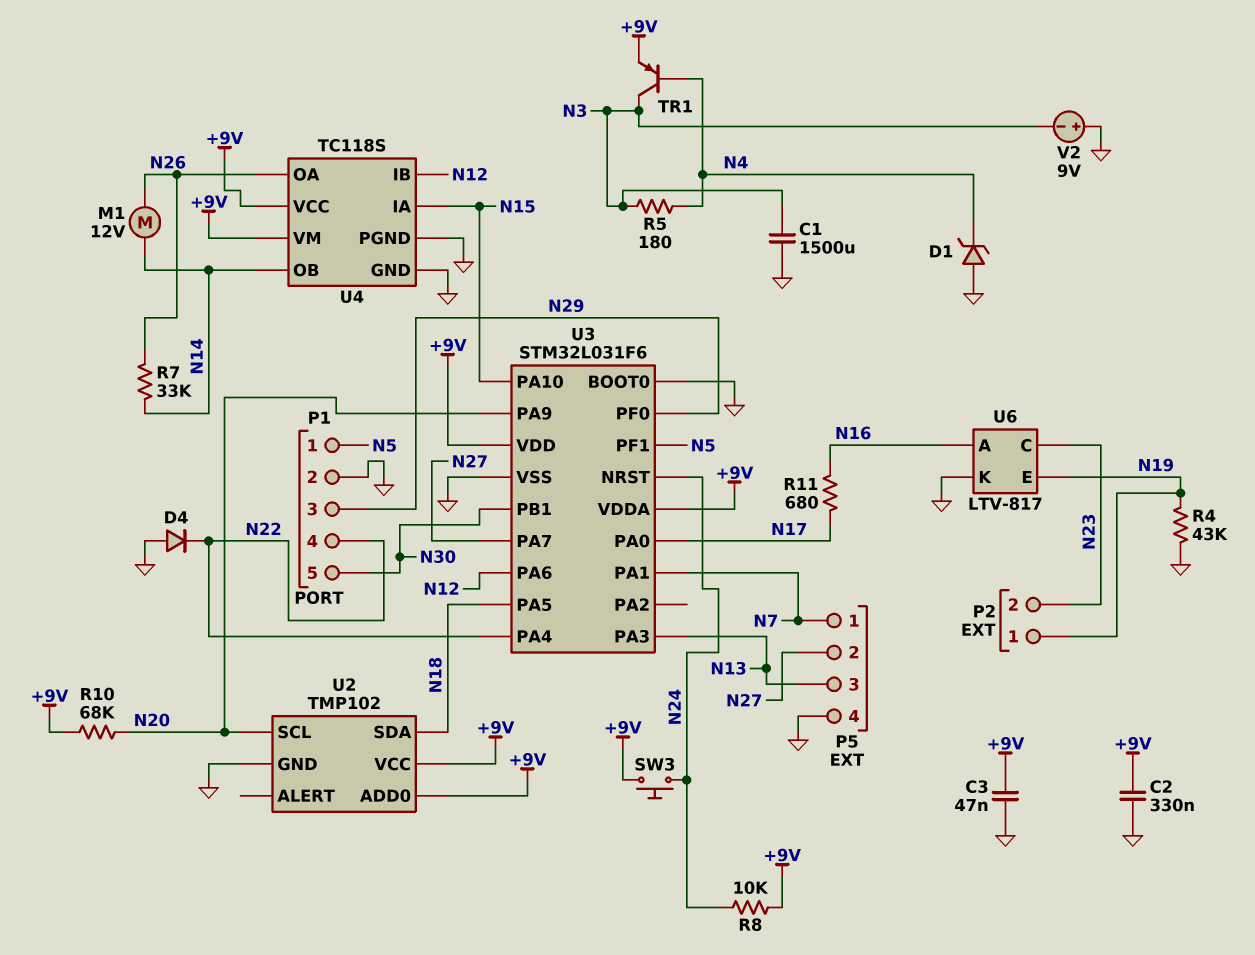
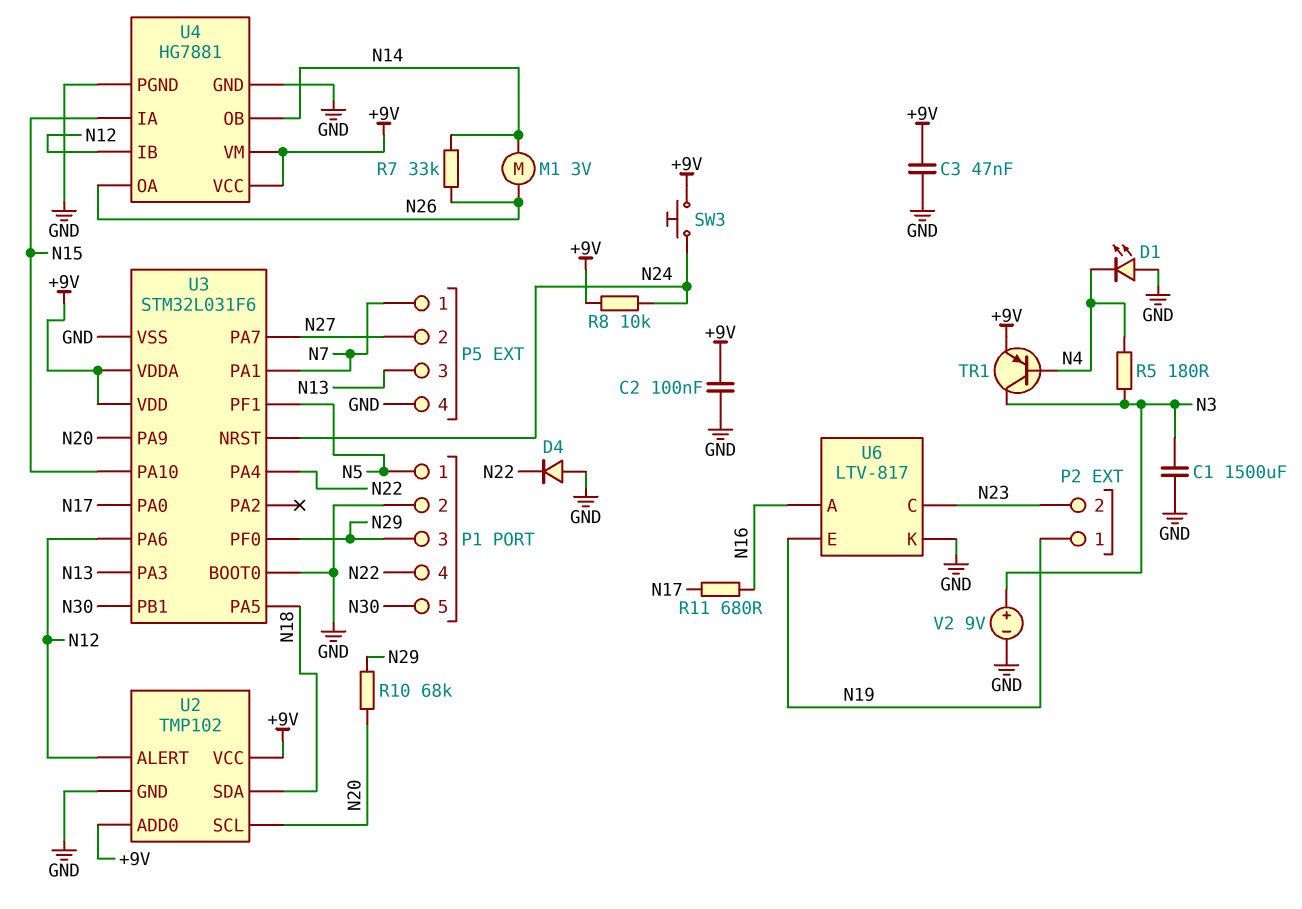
C2: 330nF (+9V, GND) -> 100nF (+9V, GND)
D1: zener (A GND, K N4) -> LED (A GND, K N4)
M1: motor 12V (N14, N26) -> motor 3V (N14, N26)
R4: 43k (GND, N19) -> none
R10: 68k (+9V, N20) -> 68k (N20, N29)
U2 pin ALERT: none -> N12
U4: TC118S -> HG7881
V2: 9V (plus GND, minus N3) -> 9V (plus N3, minus GND)

